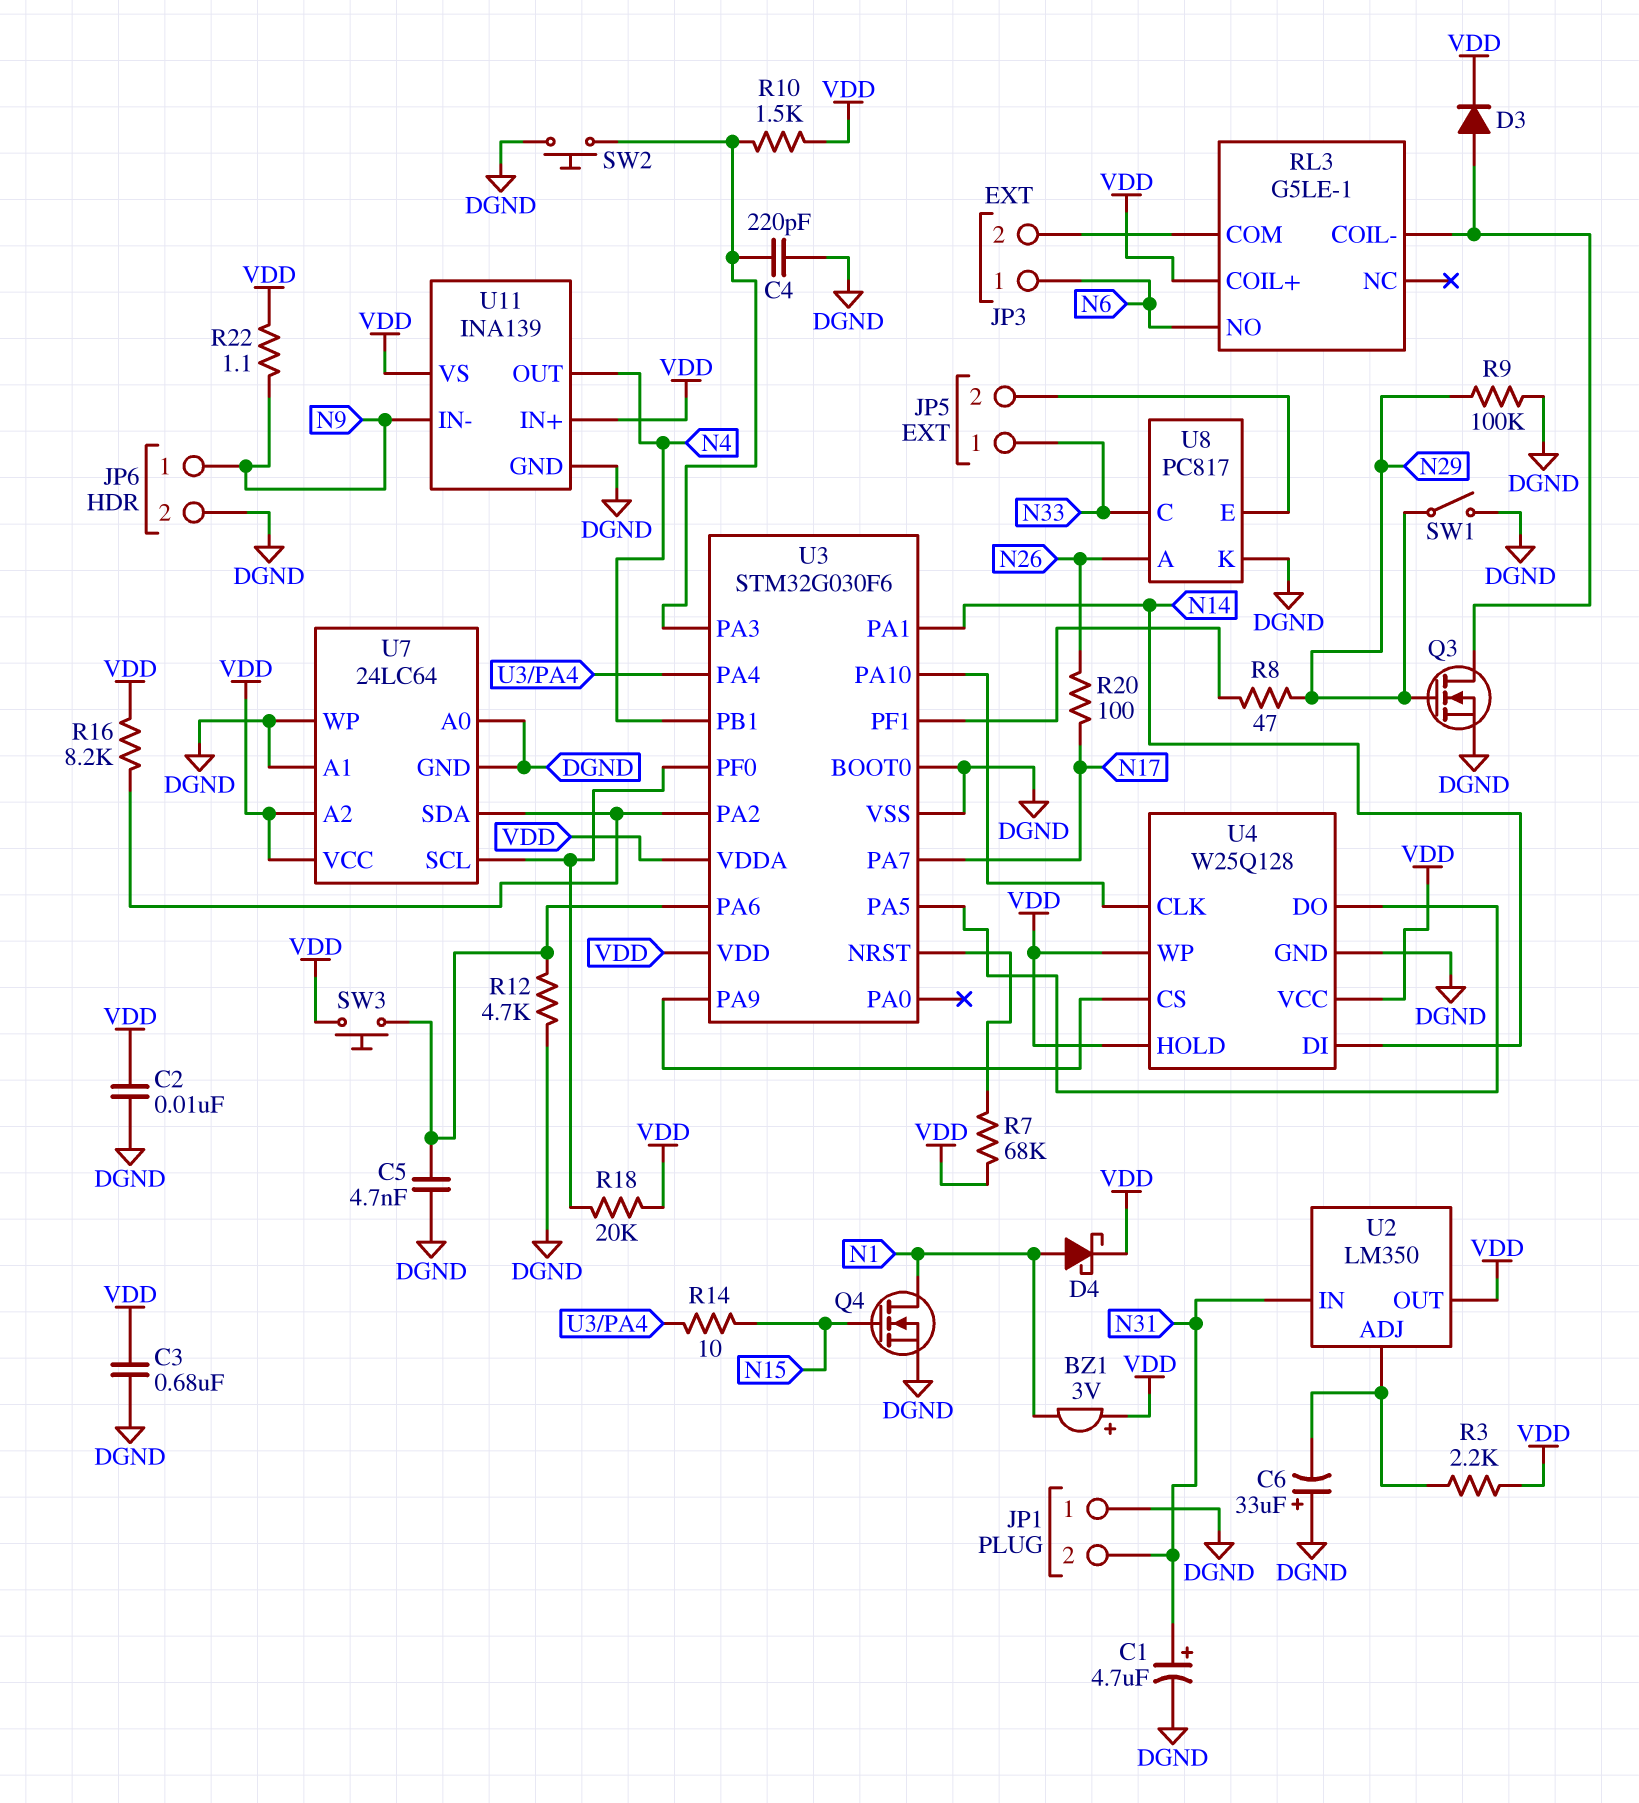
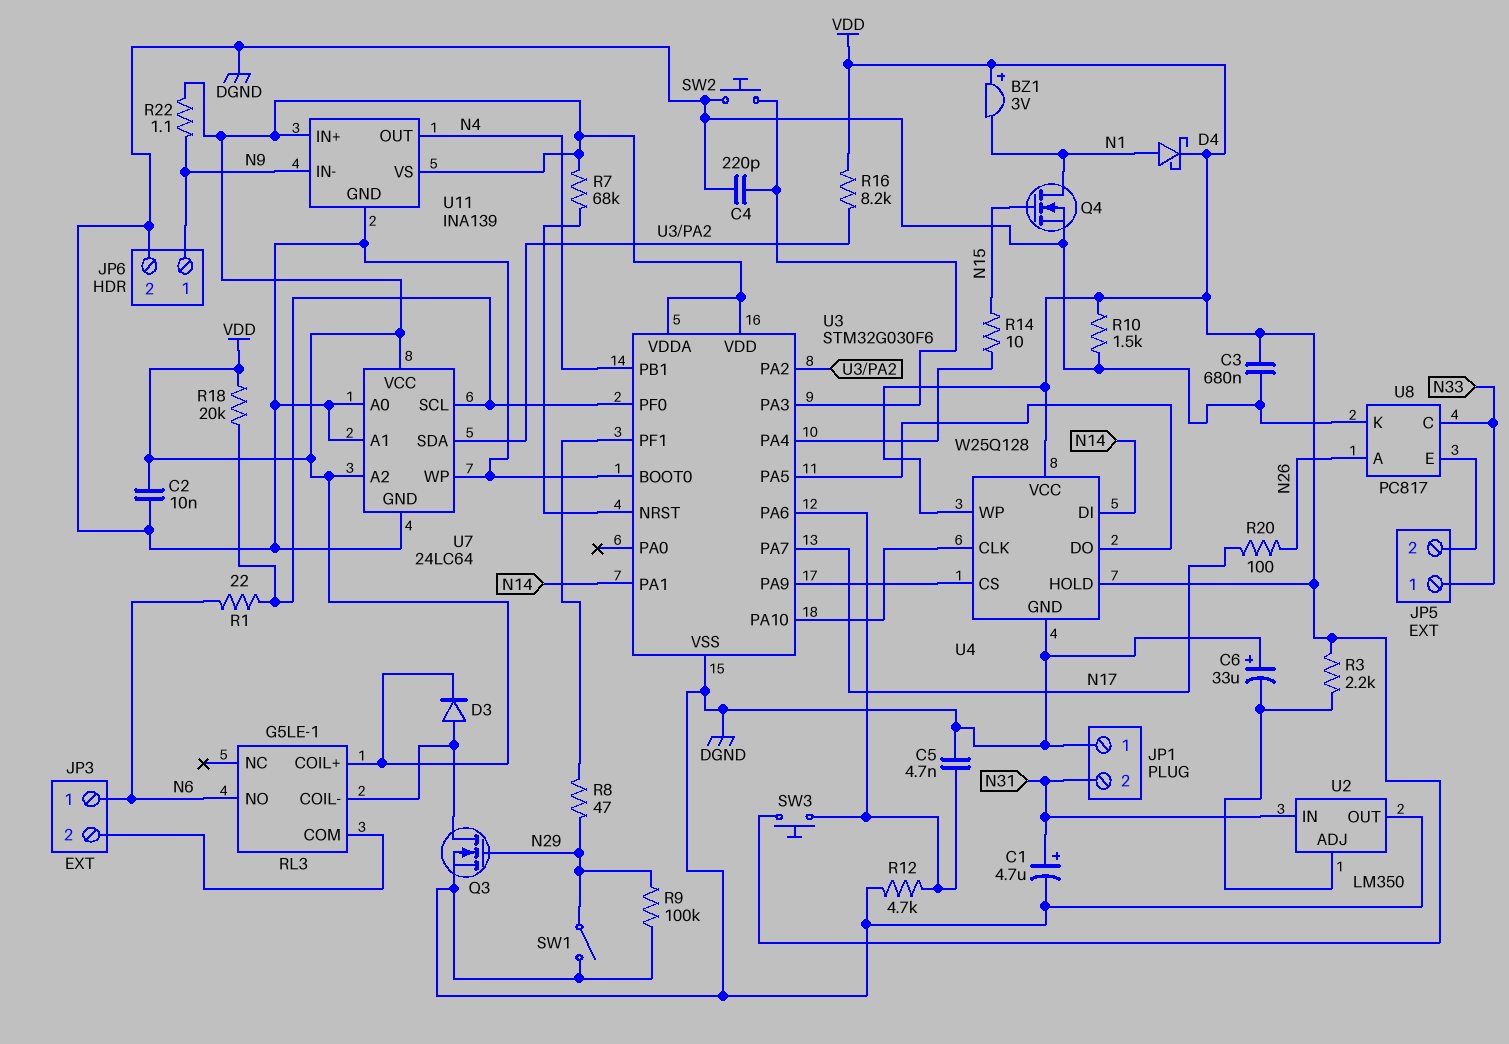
R1: none -> 22 (N6, U3/PF0)
R10: 1.5k (U3/PA3, VDD) -> 1.5k (DGND, VDD)
U2 pin OUT: VDD -> DGND

